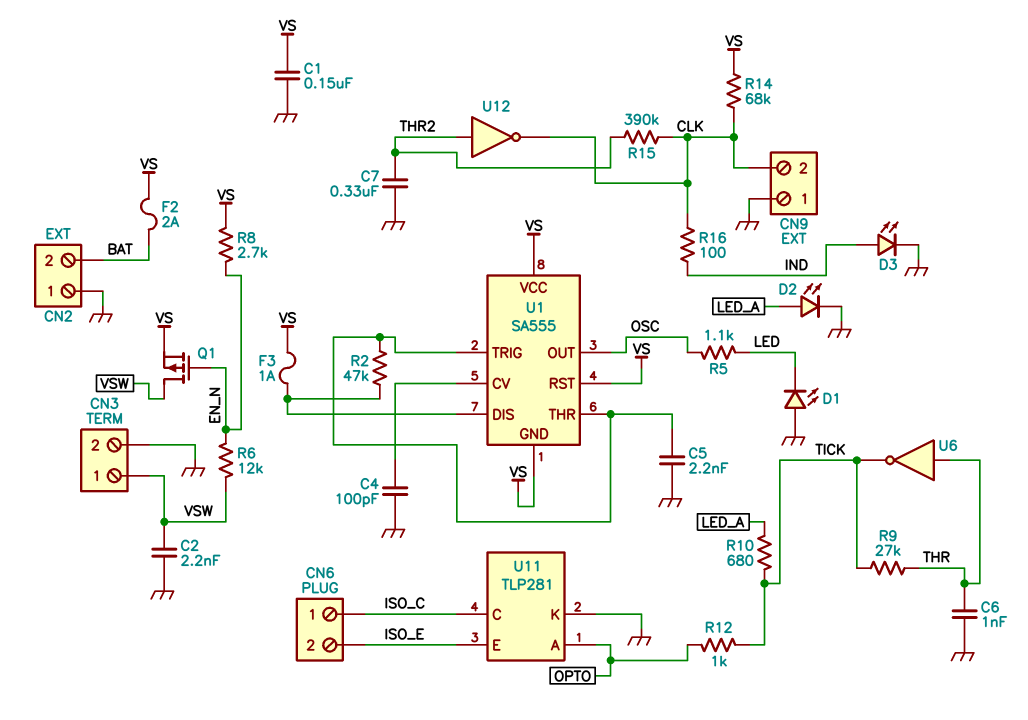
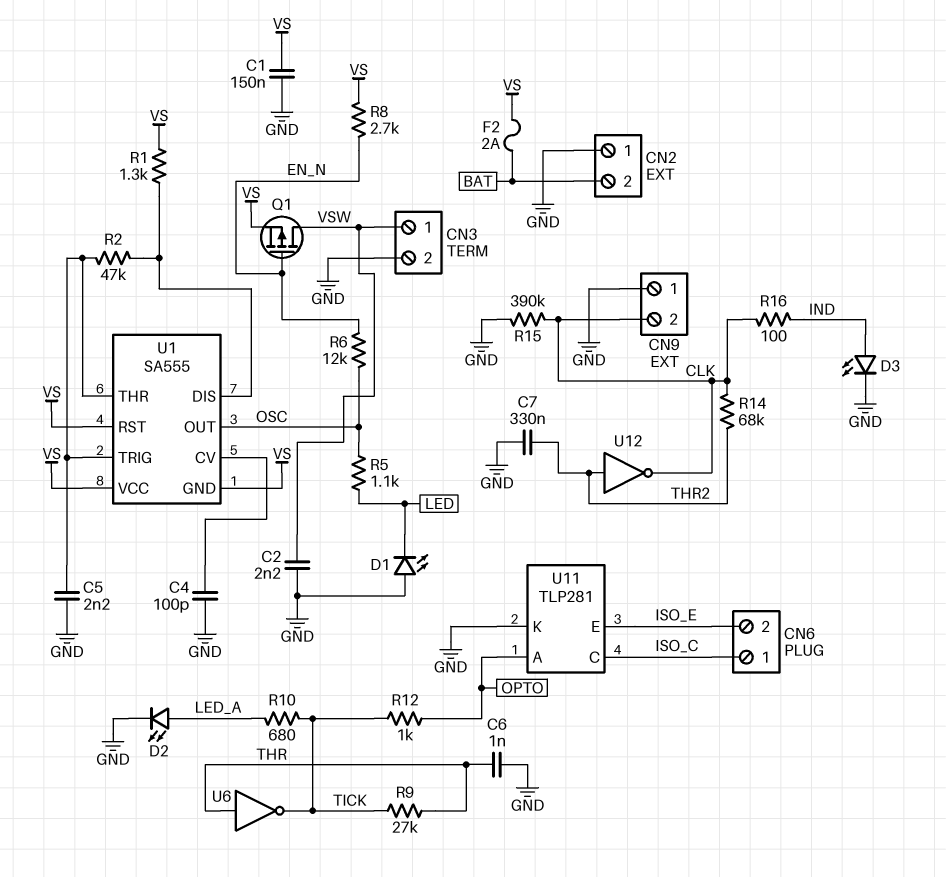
F3: 1A (U1/DIS, VS) -> none
R1: none -> 1.3k (U1/DIS, VS)
R6: 12k (EN_N, VSW) -> 12k (EN_N, OSC)
R14: 68k (CLK, VS) -> 68k (CLK, THR2)
R15: 390k (CLK, THR2) -> 390k (CLK, GND)

